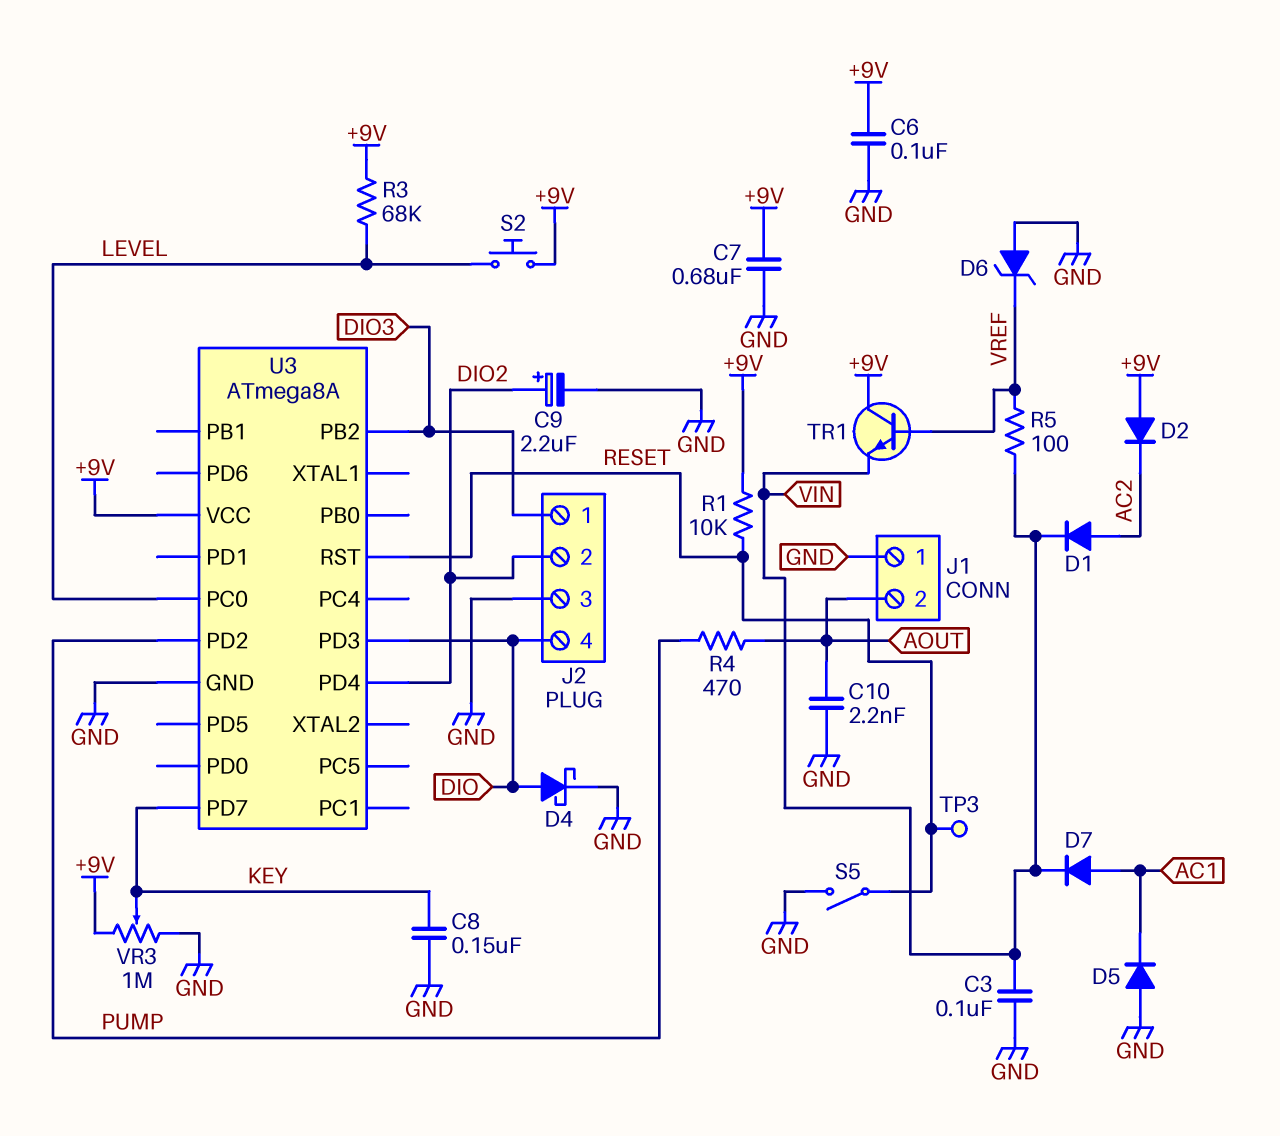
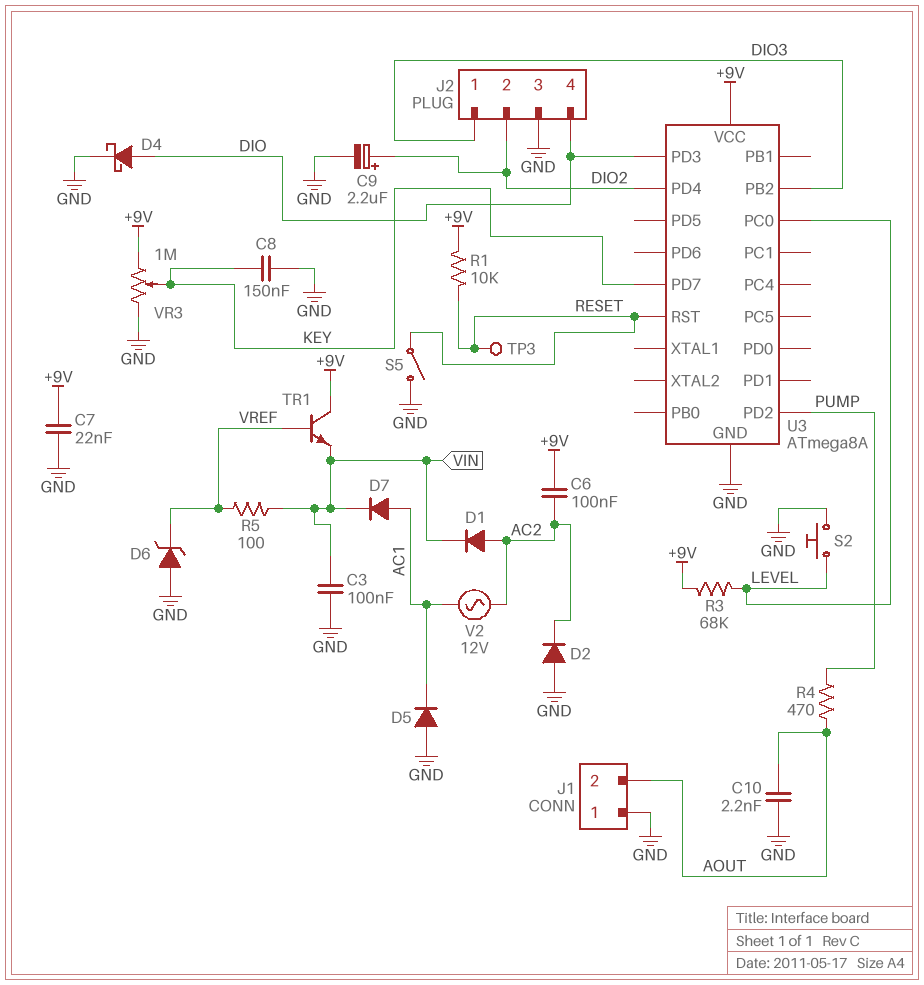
C6: 100nF (+9V, GND) -> 100nF (+9V, AC2)
C7: 680nF (+9V, GND) -> 22nF (+9V, GND)
D2: diode (A +9V, K AC2) -> diode (A GND, K AC2)
S2: button (+9V, LEVEL) -> button (GND, LEVEL)
V2: none -> AC 12V (AC1, AC2)

